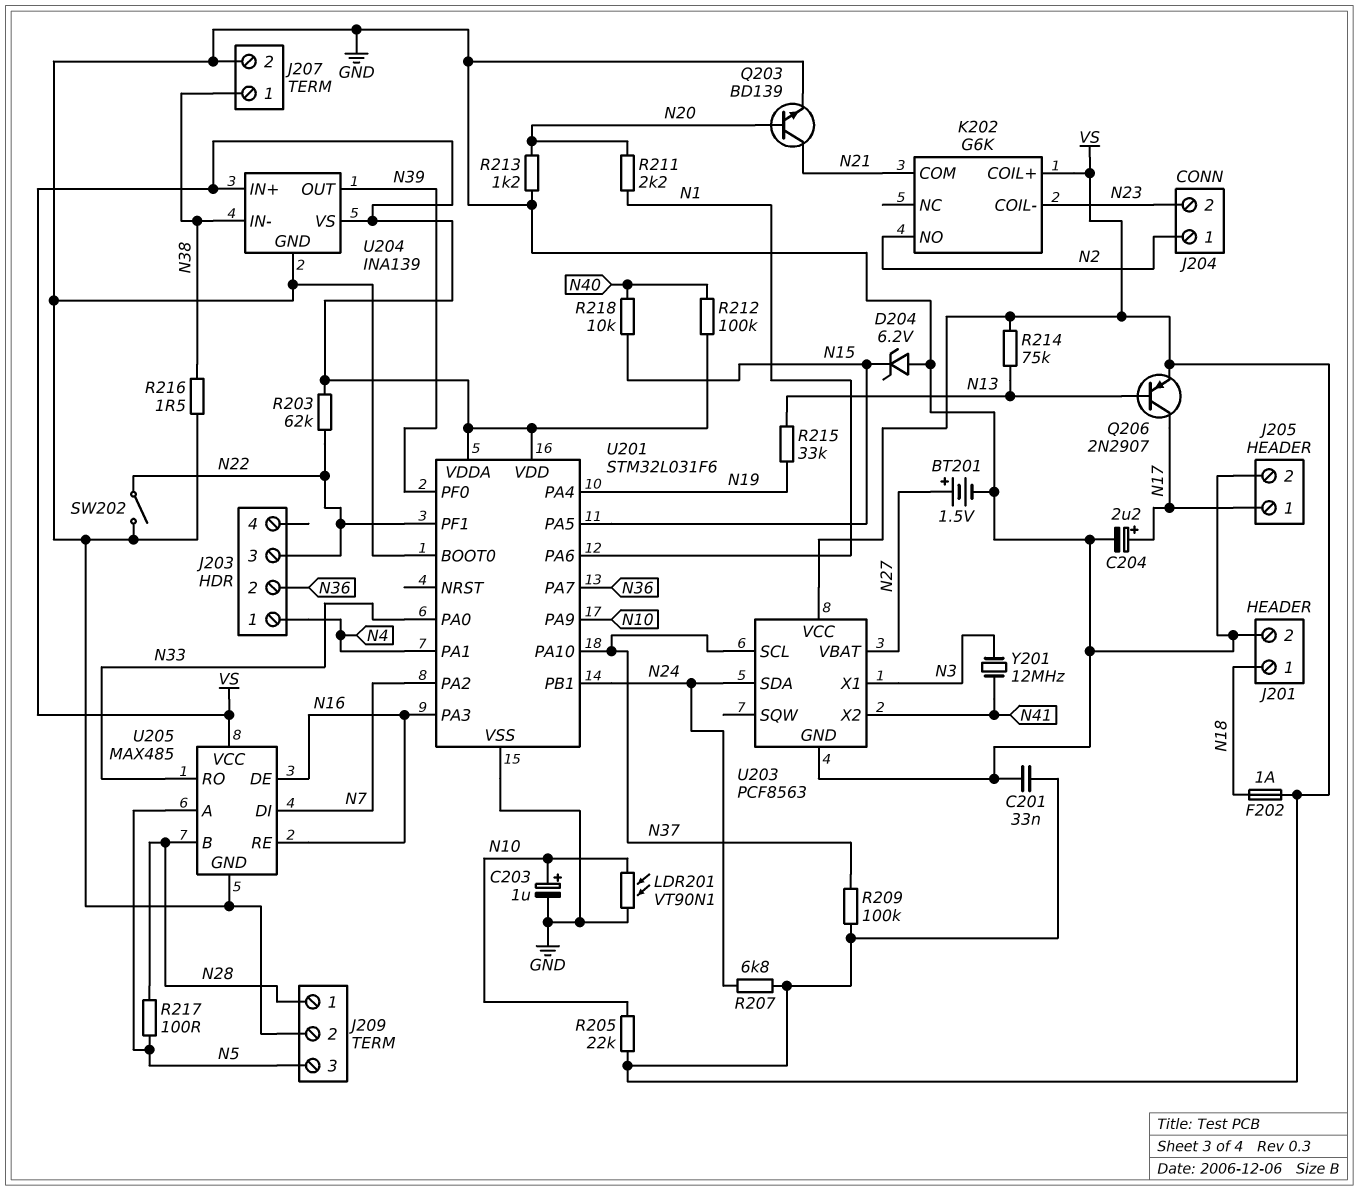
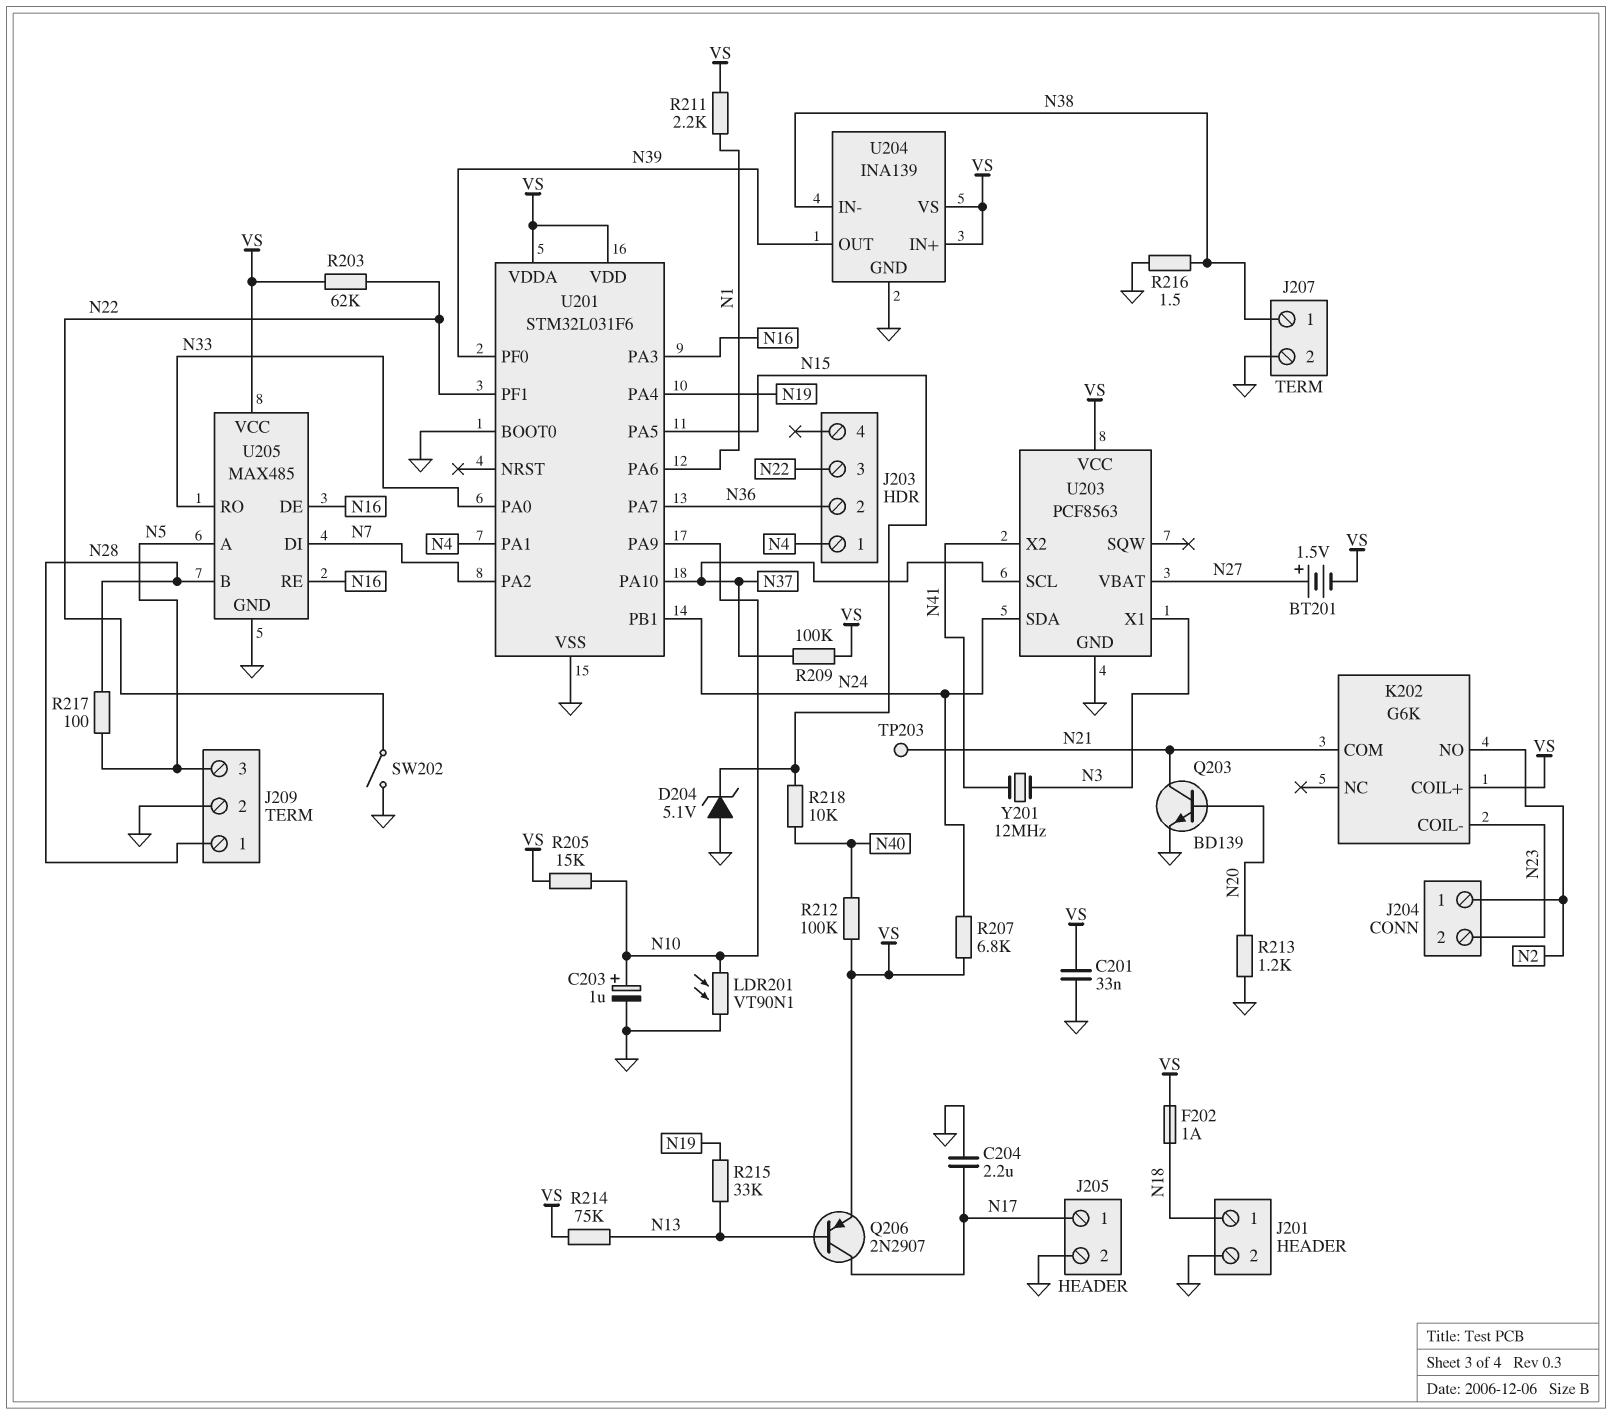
BT201: 1.5V (plus N27, minus GND) -> 1.5V (plus N27, minus VS)
C204: 2.2uF (plus N17, minus GND) -> 2.2uF (GND, N17)
D204: zener 6.2V (A GND, K N15) -> zener 5.1V (A GND, K N15)
R205: 22k (N10, VS) -> 15k (N10, VS)
R211: 2.2k (N1, N20) -> 2.2k (N1, VS)
TP203: none -> test point (N21)

